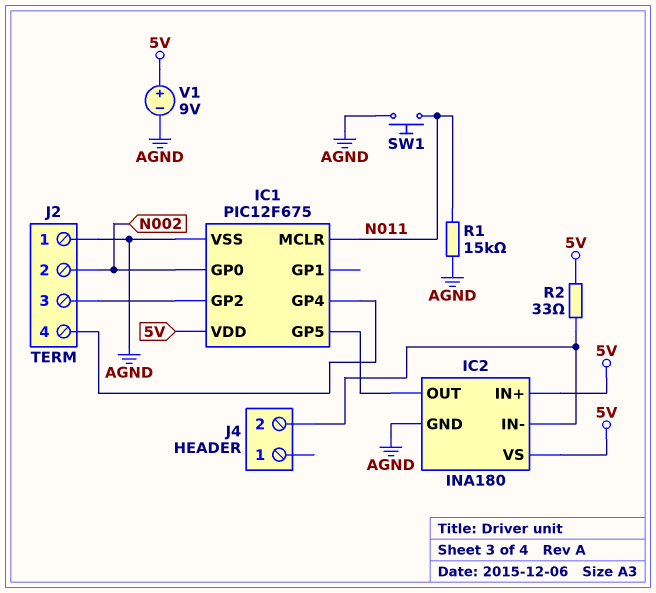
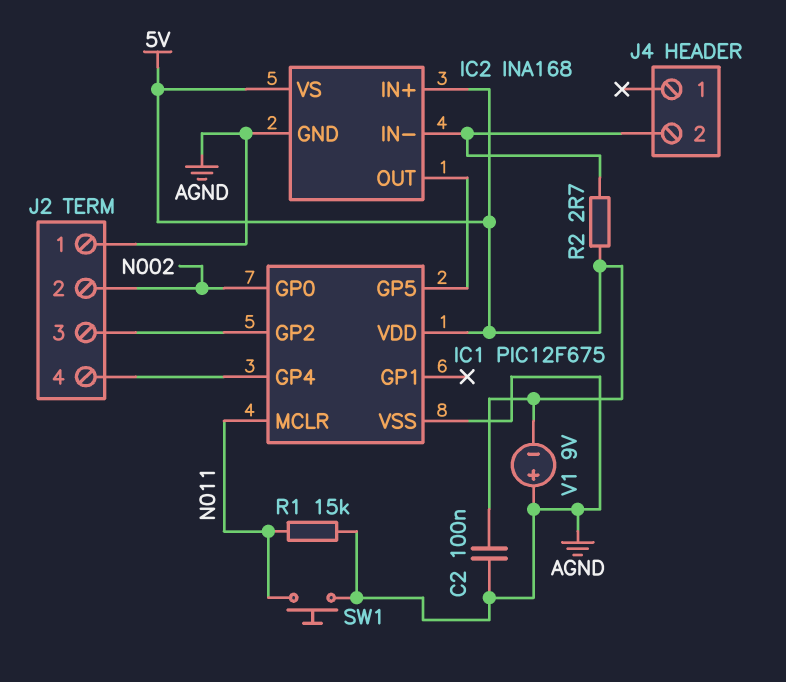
C2: none -> 100nF (5V, AGND)
IC2: INA180 -> INA168
R2: 33 (5V, IC2/IN-) -> 2.7 (5V, IC2/IN-)
V1: 9V (plus 5V, minus AGND) -> 9V (plus AGND, minus 5V)

